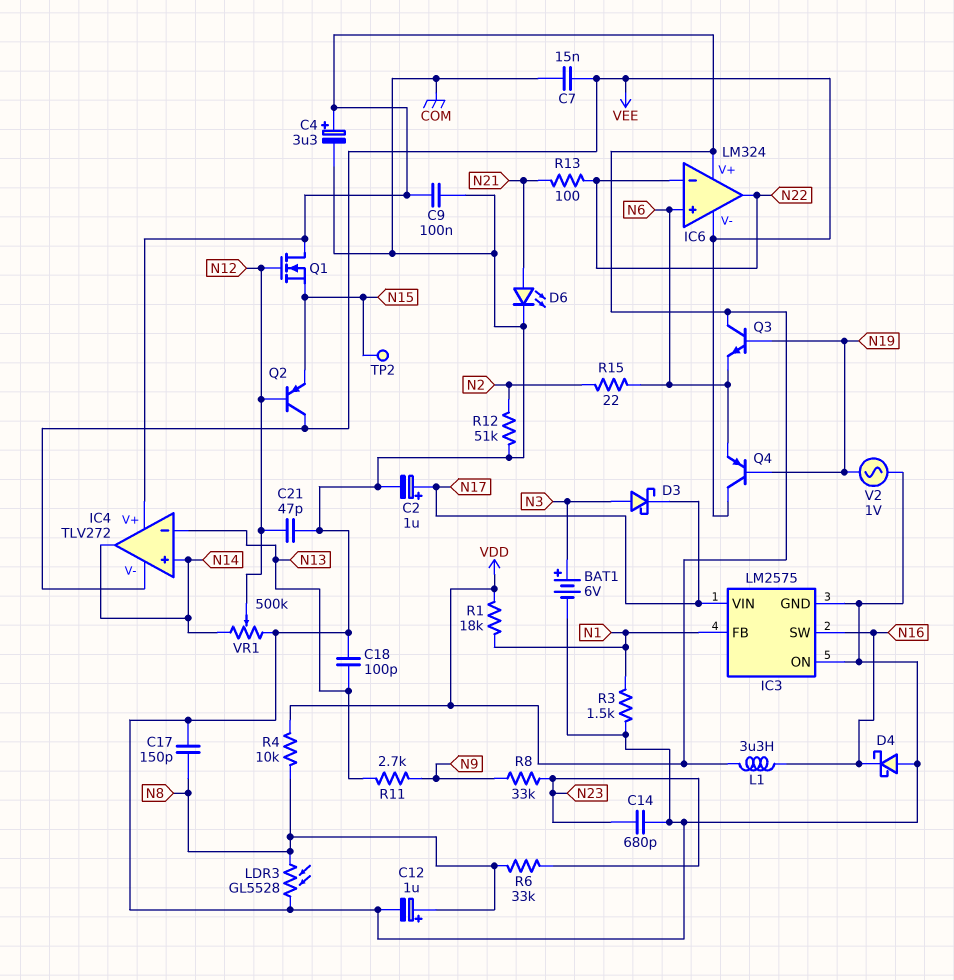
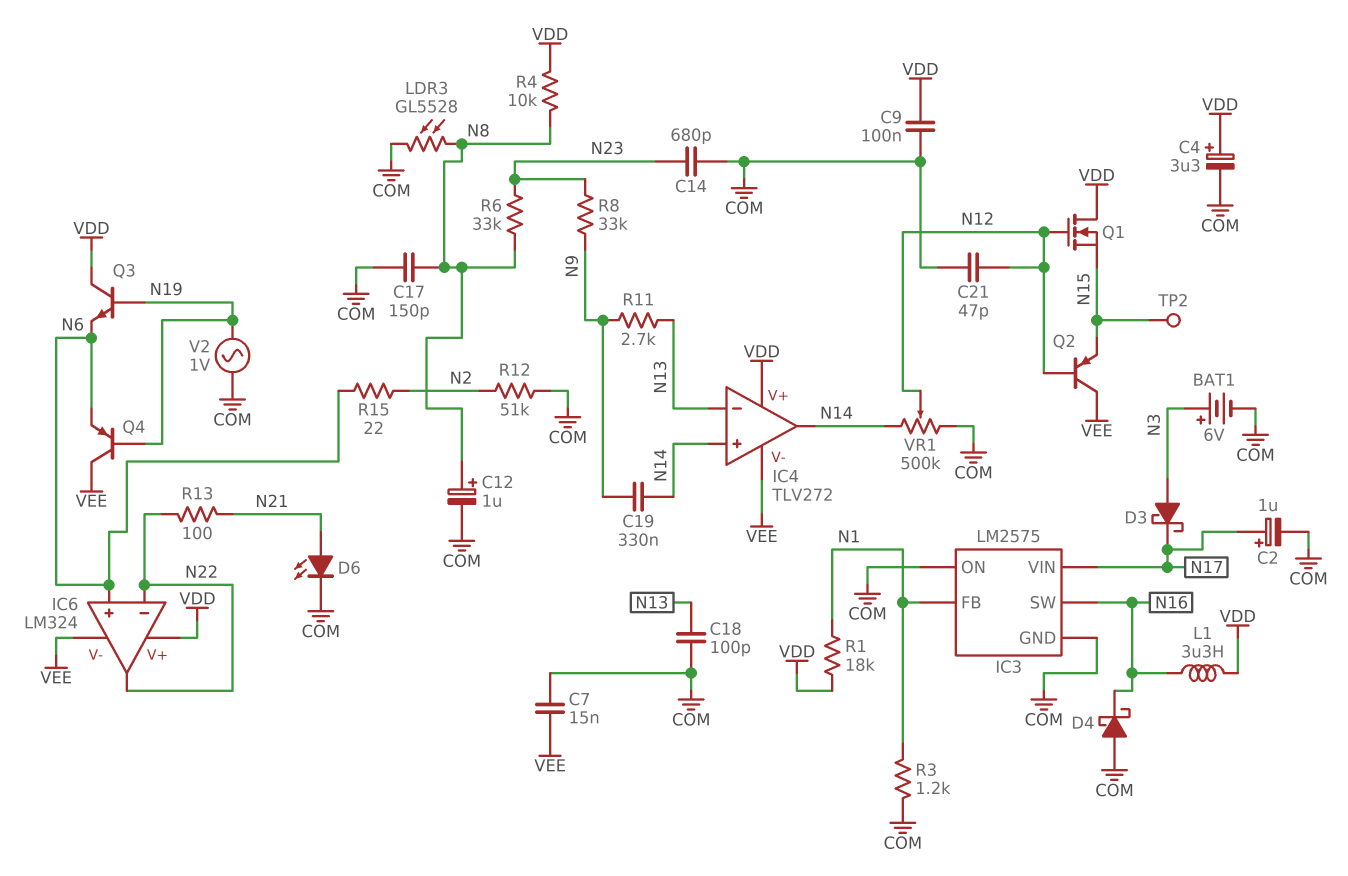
C19: none -> 330nF (N9, N14)
R3: 1.5k (COM, N1) -> 1.2k (COM, N1)

